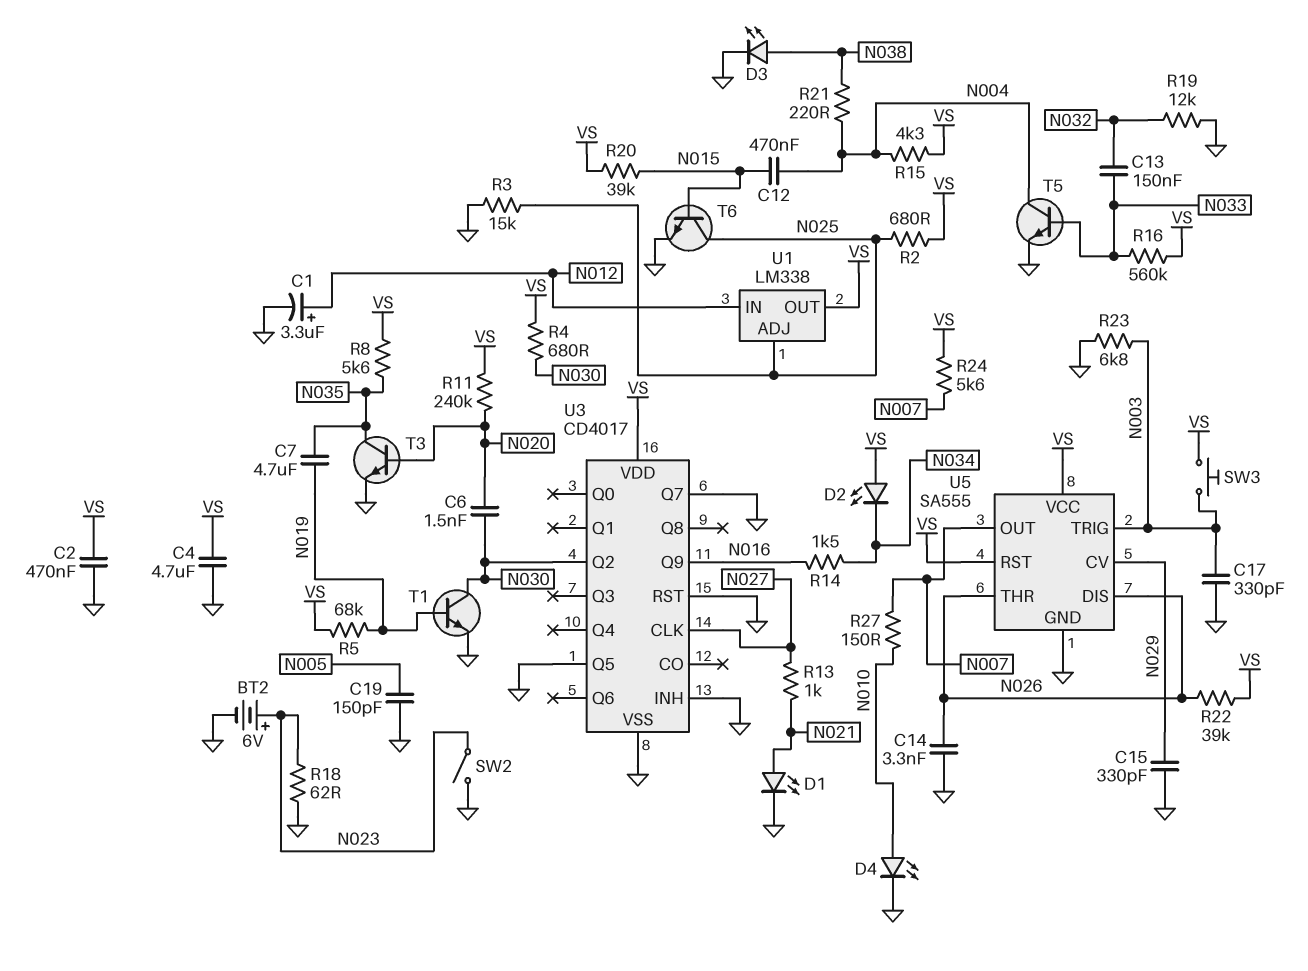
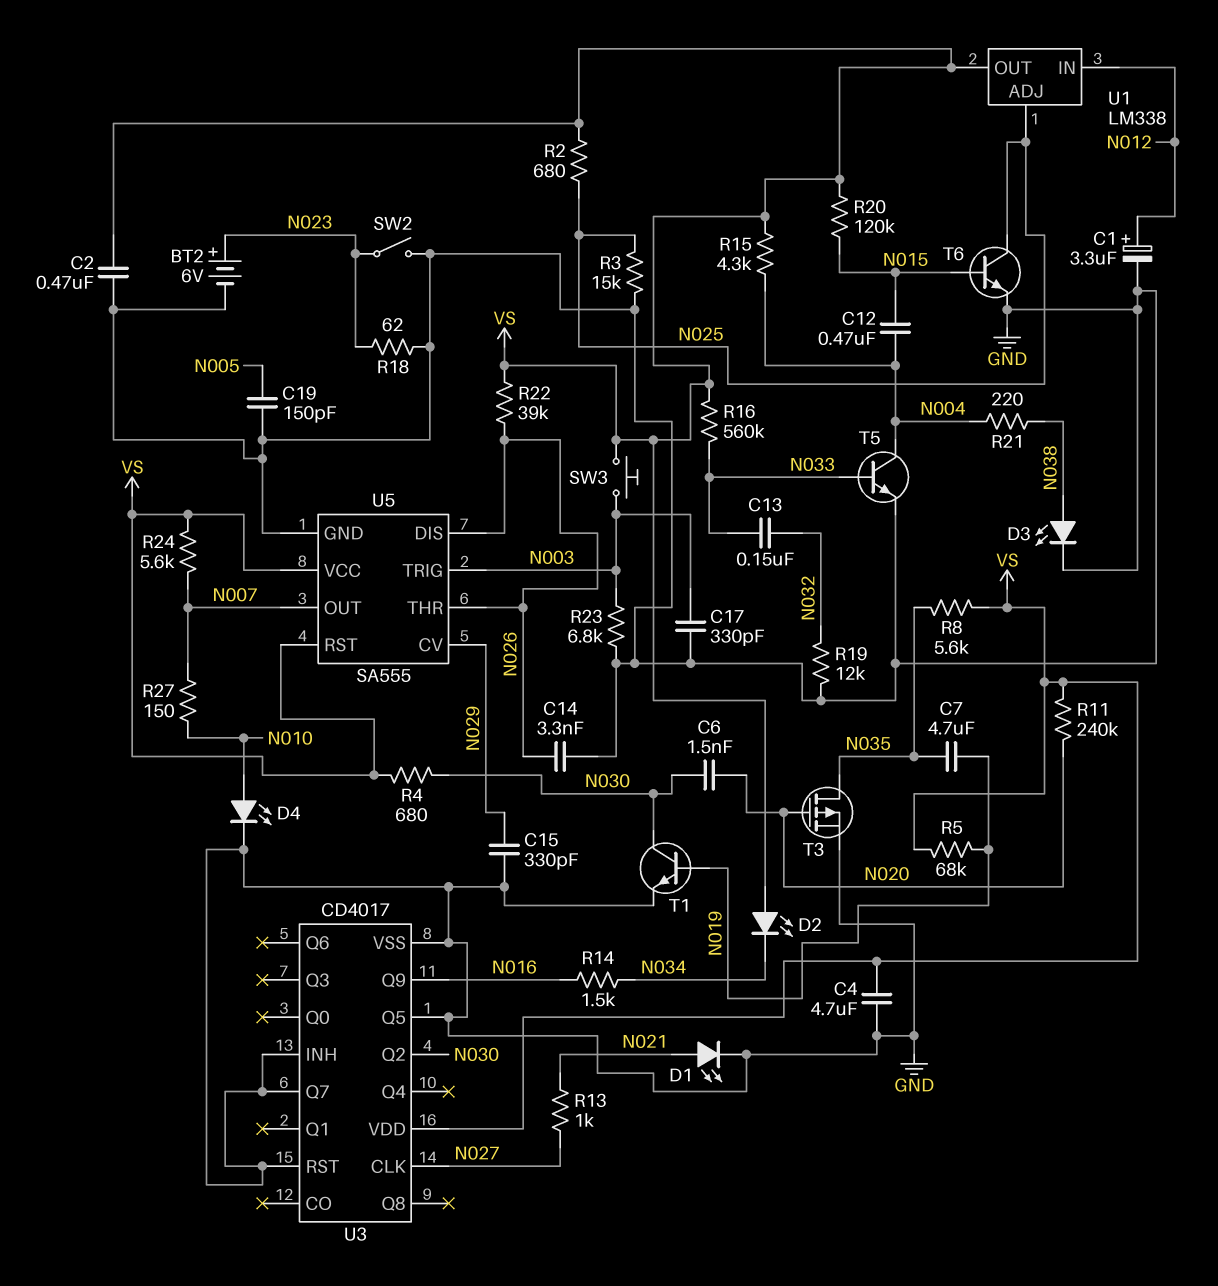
R20: 39k (N015, VS) -> 120k (N015, VS)
T3: NPN (B N020, C N035, E GND) -> PMOS (G N020, D N035, S GND)

